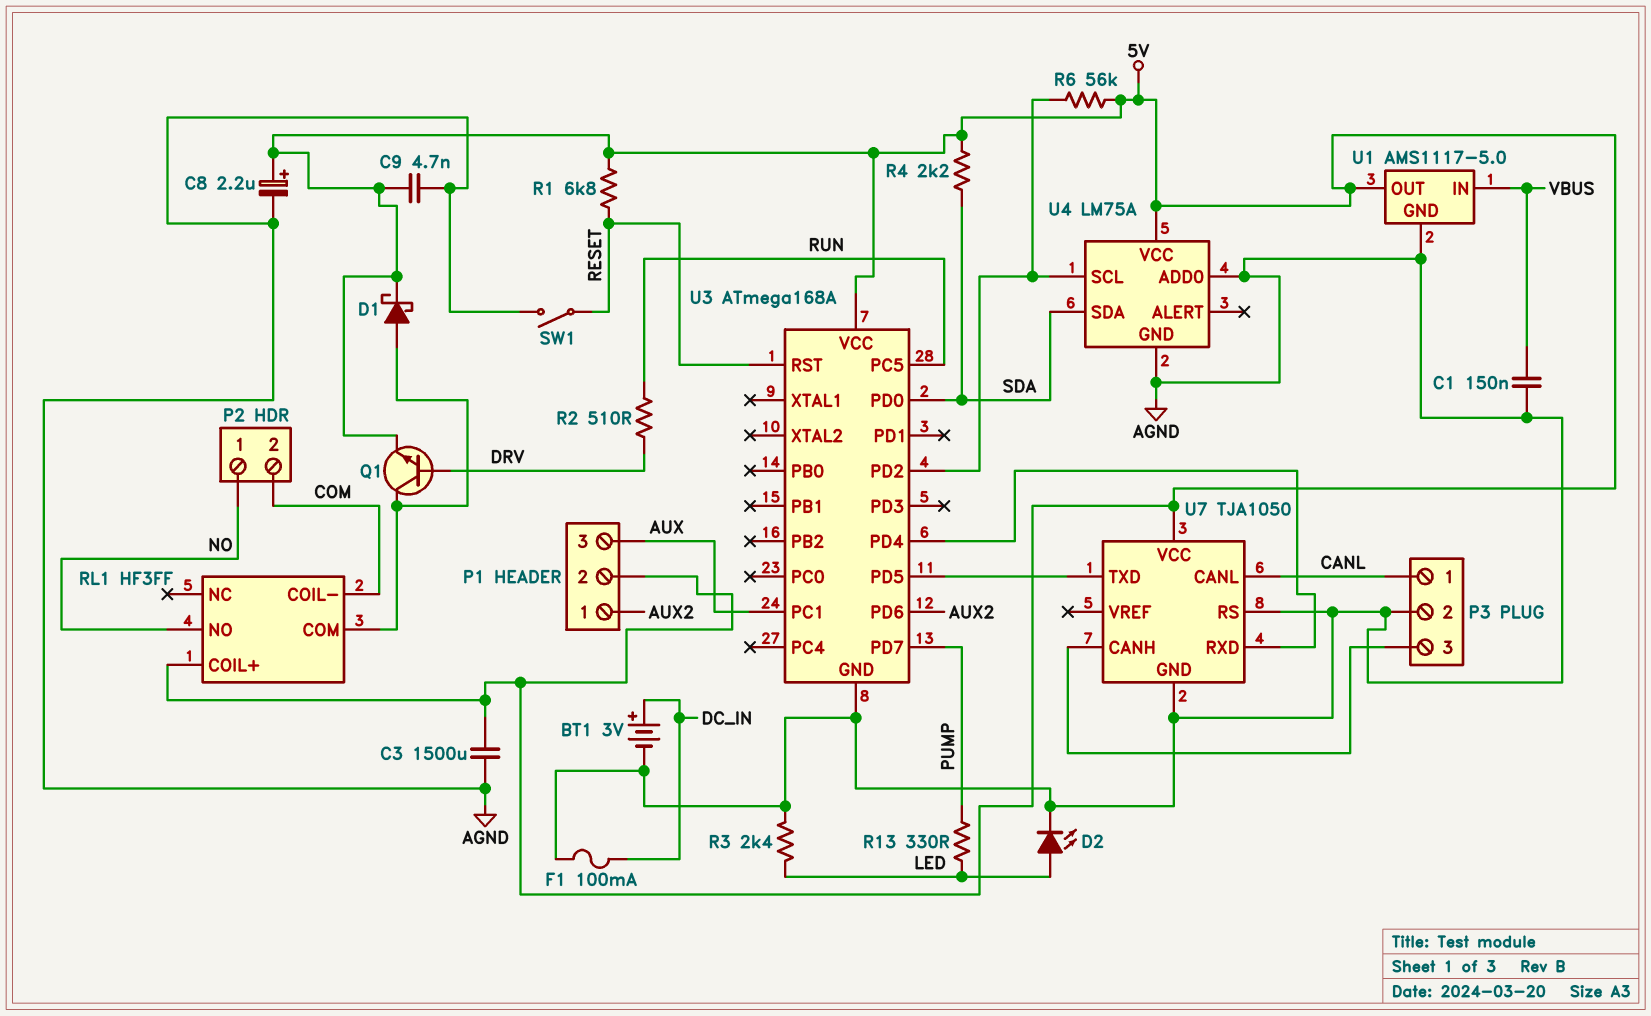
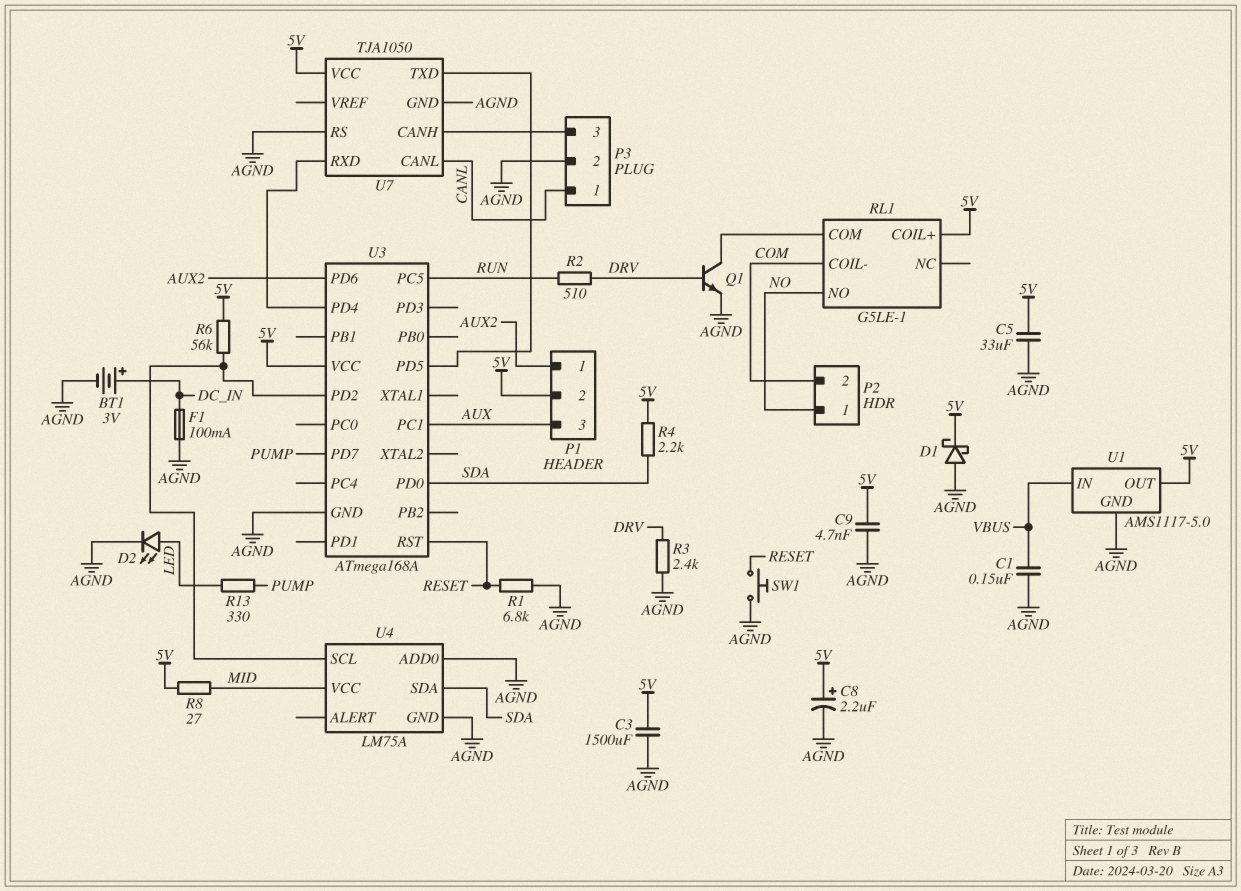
C5: none -> 33uF (5V, AGND)
D1: schottky (A RL1/COM, K 5V) -> schottky (A AGND, K 5V)
Q1: NPN (B DRV, C RL1/COM, E 5V) -> NPN (B DRV, C RL1/COM, E AGND)
R1: 6.8k (5V, RESET) -> 6.8k (AGND, RESET)
R3: 2.4k (AGND, LED) -> 2.4k (AGND, DRV)
R8: none -> 27 (5V, MID)
RL1: HF3FF -> G5LE-1
SW1: switch (AGND, RESET) -> button (AGND, RESET)
U4 pin VCC: 5V -> MID

